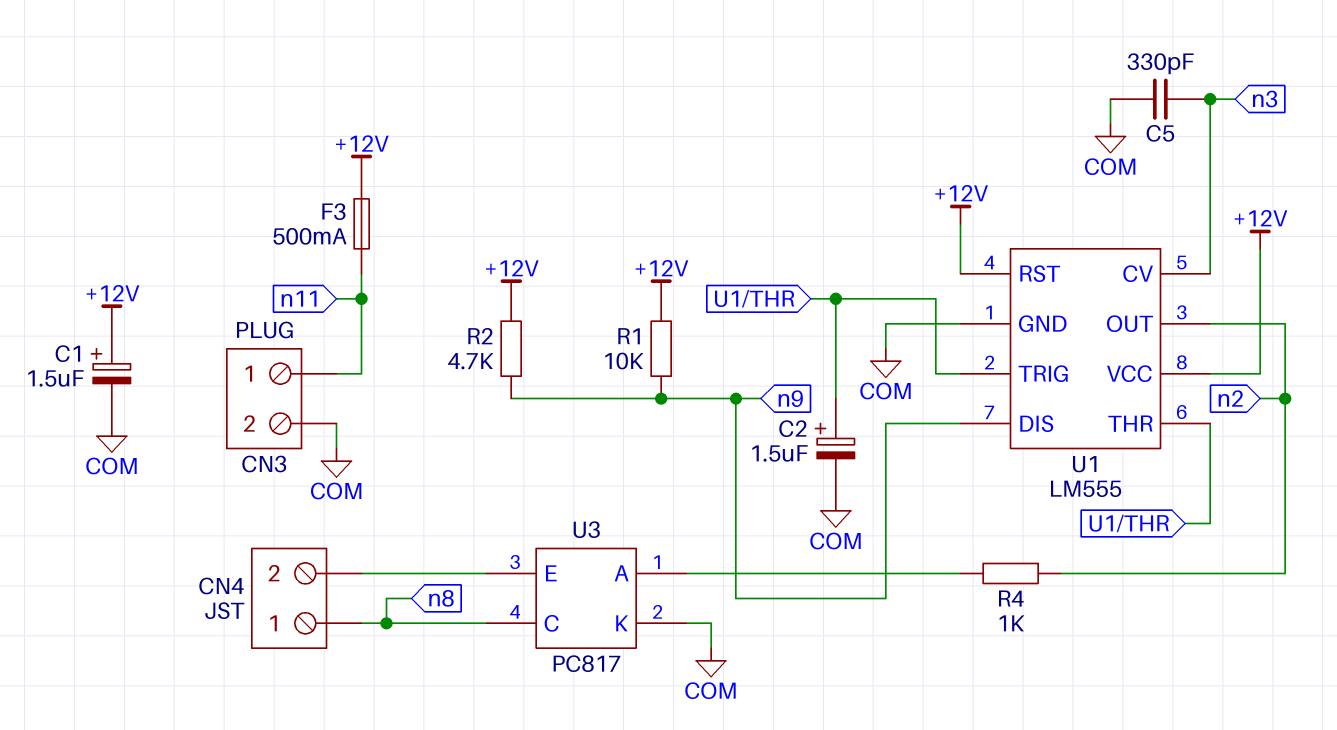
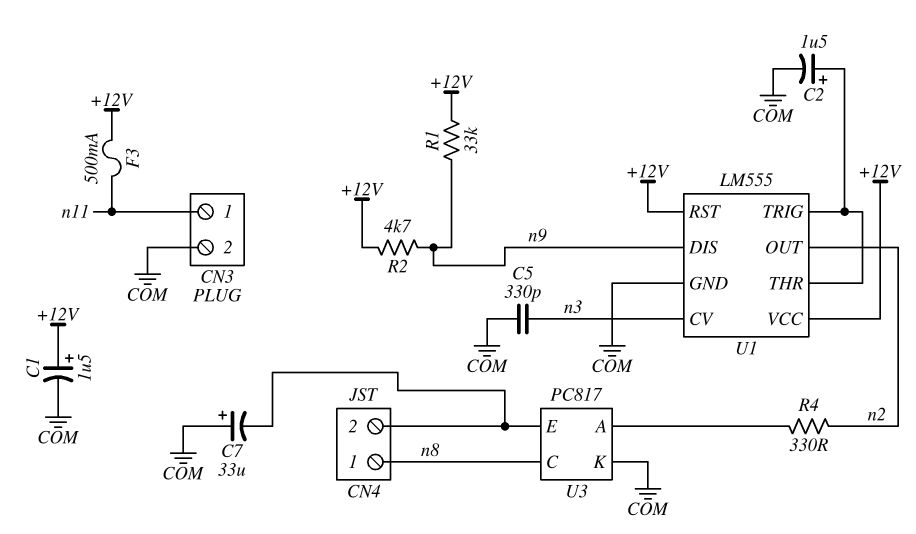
C7: none -> 33uF (plus COM, minus CN4/2)
R1: 10k (+12V, n9) -> 33k (+12V, n9)
R4: 1k (U3/A, n2) -> 330 (U3/A, n2)

